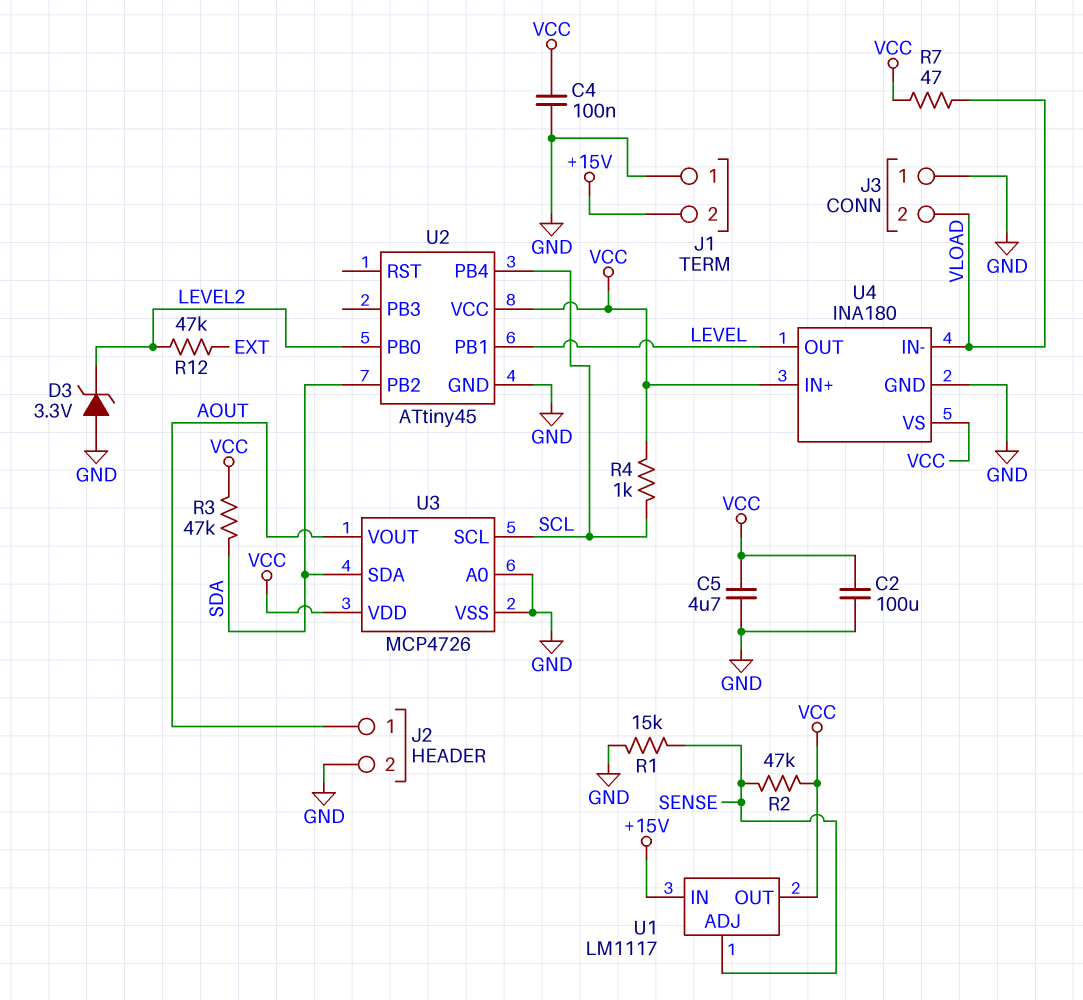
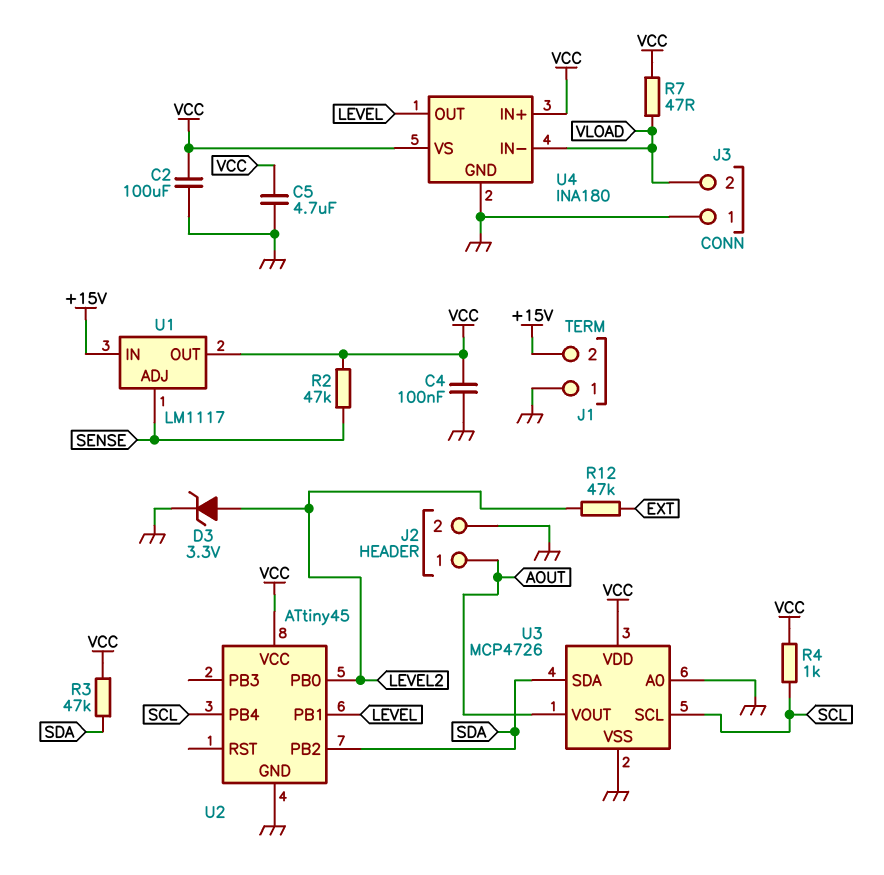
D3: zener 3.3V (A GND, K LEVEL2) -> zener 3.3V (A LEVEL2, K GND)
R1: 15k (GND, SENSE) -> none

